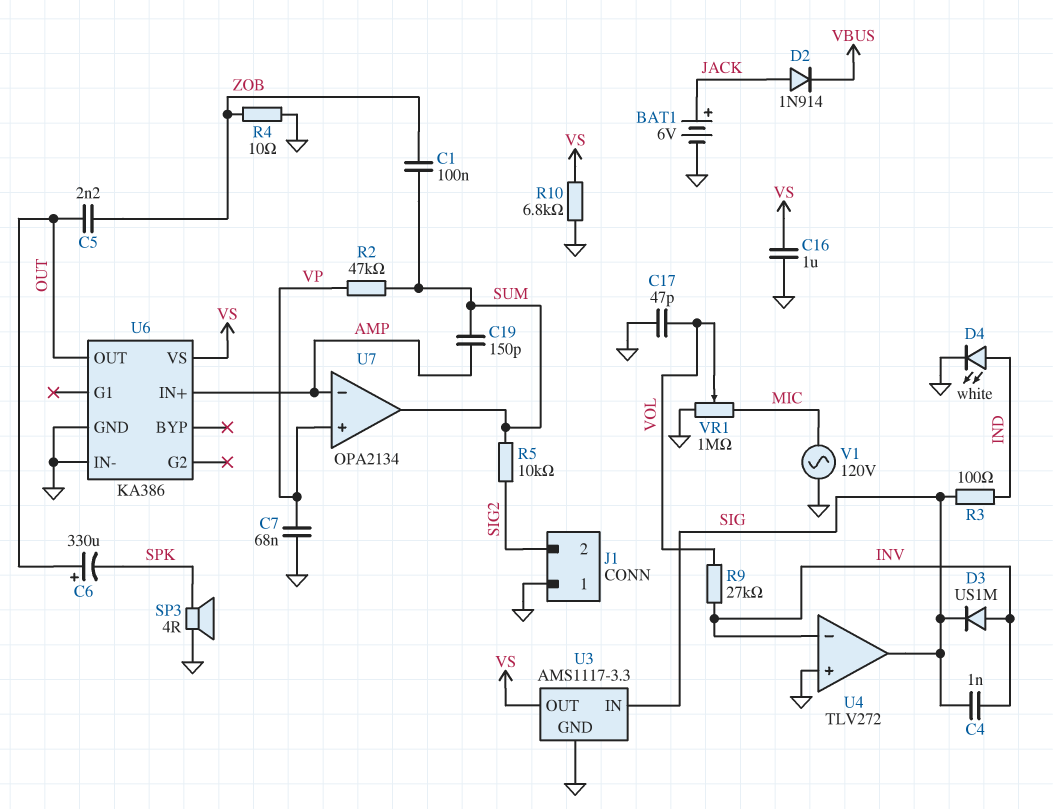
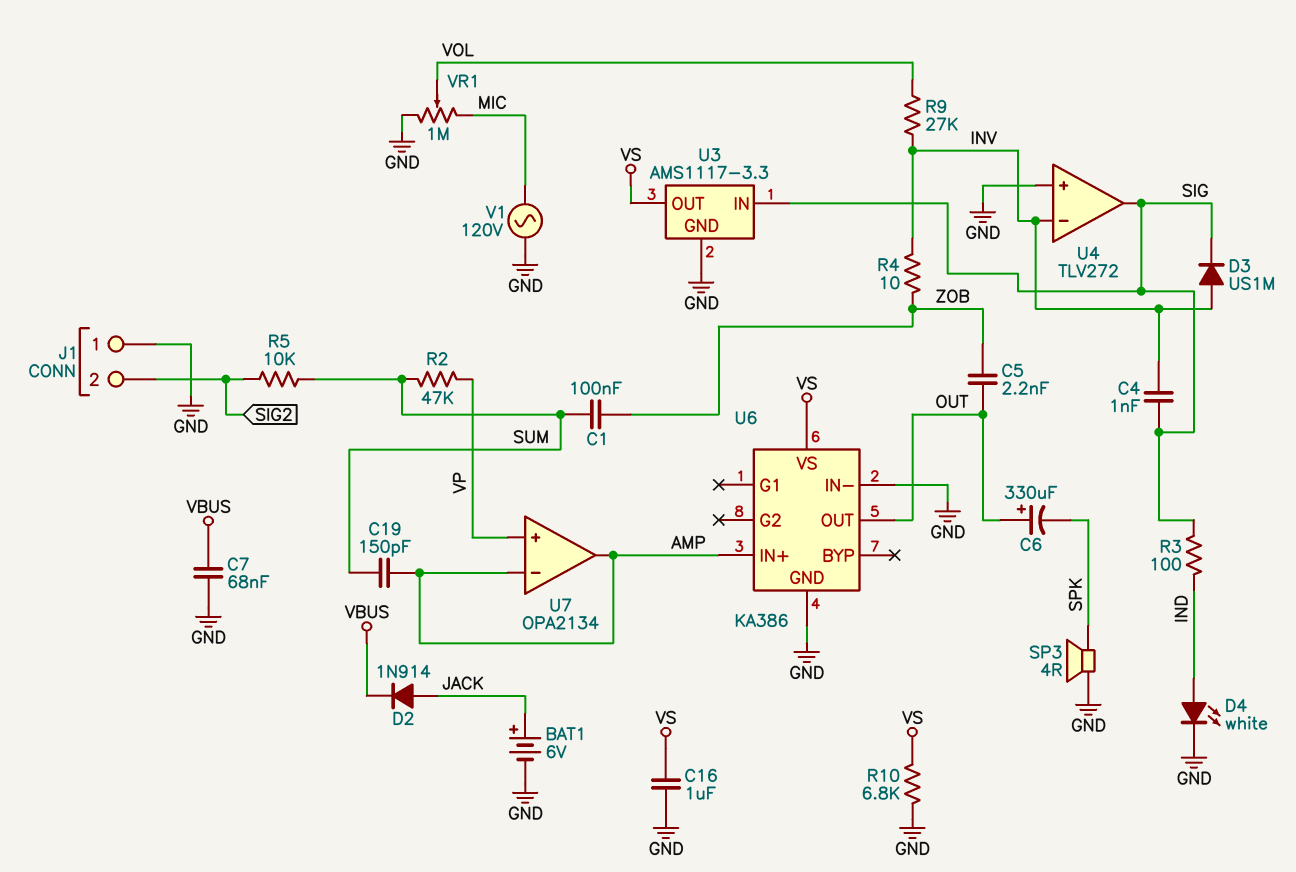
C7: 68nF (GND, VP) -> 68nF (GND, VBUS)
C17: 47pF (GND, VOL) -> none
R4: 10 (GND, ZOB) -> 10 (INV, ZOB)
U7 pin out: SUM -> AMP

